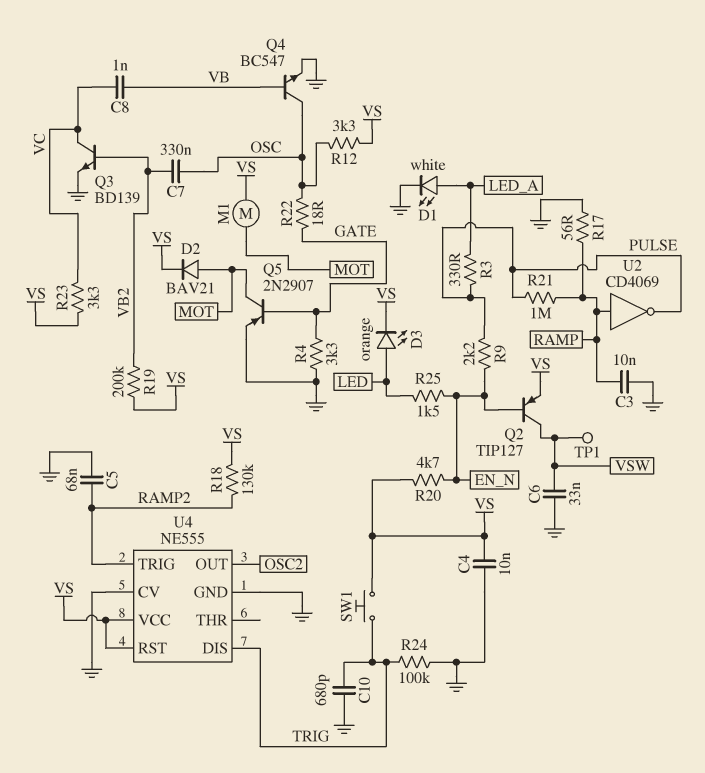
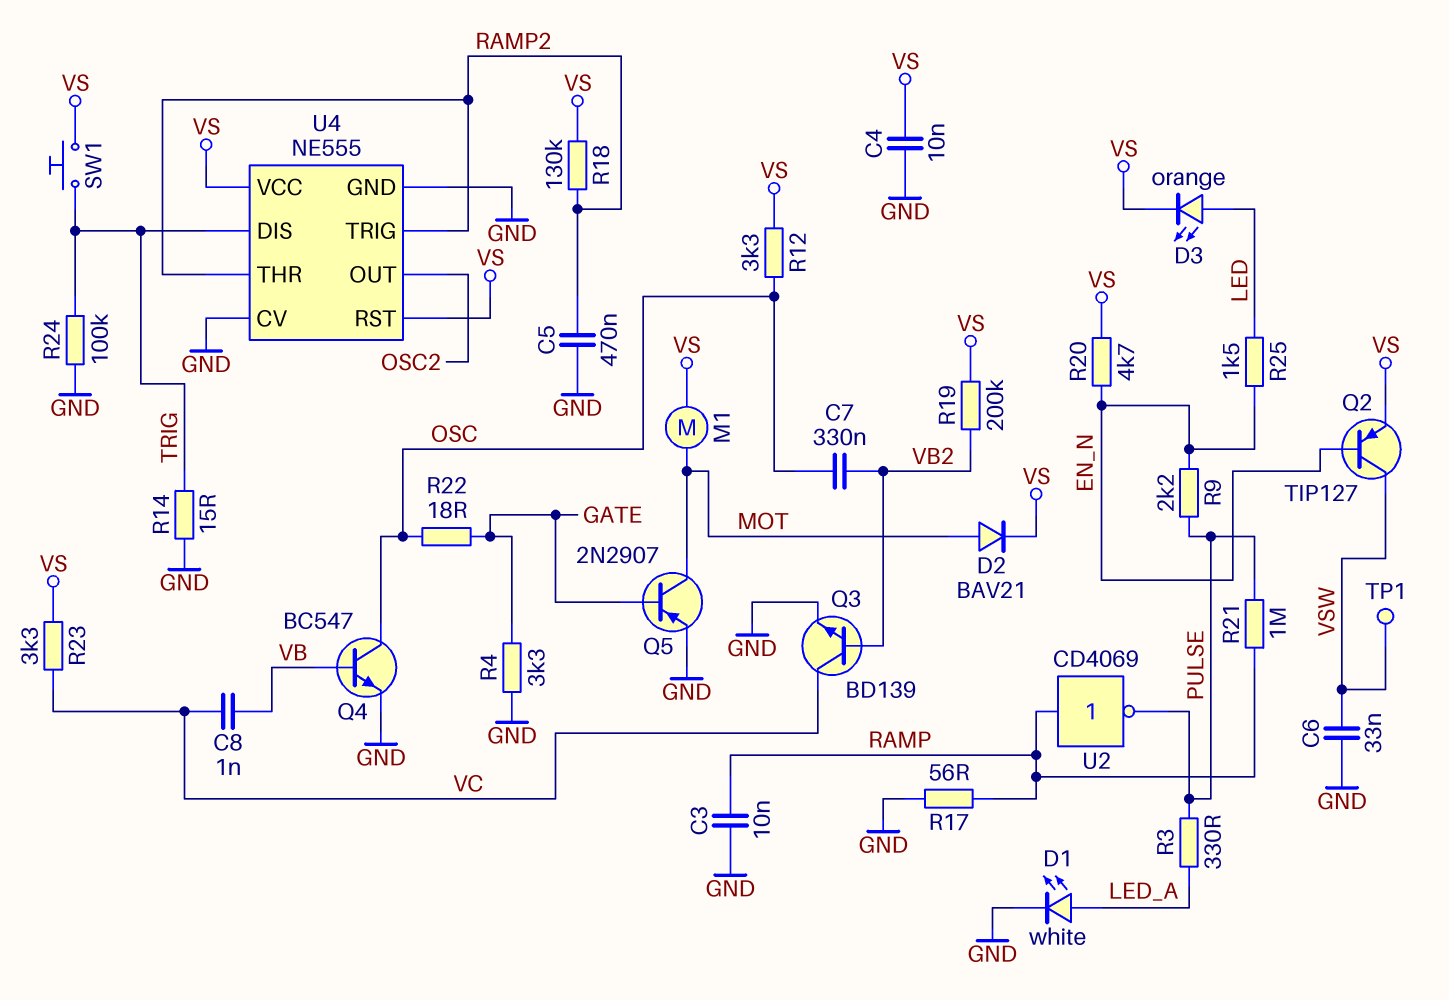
C5: 68nF (GND, RAMP2) -> 470nF (GND, RAMP2)
C10: 680pF (GND, TRIG) -> none
R14: none -> 15 (GND, TRIG)
U4 pin THR: none -> RAMP2

